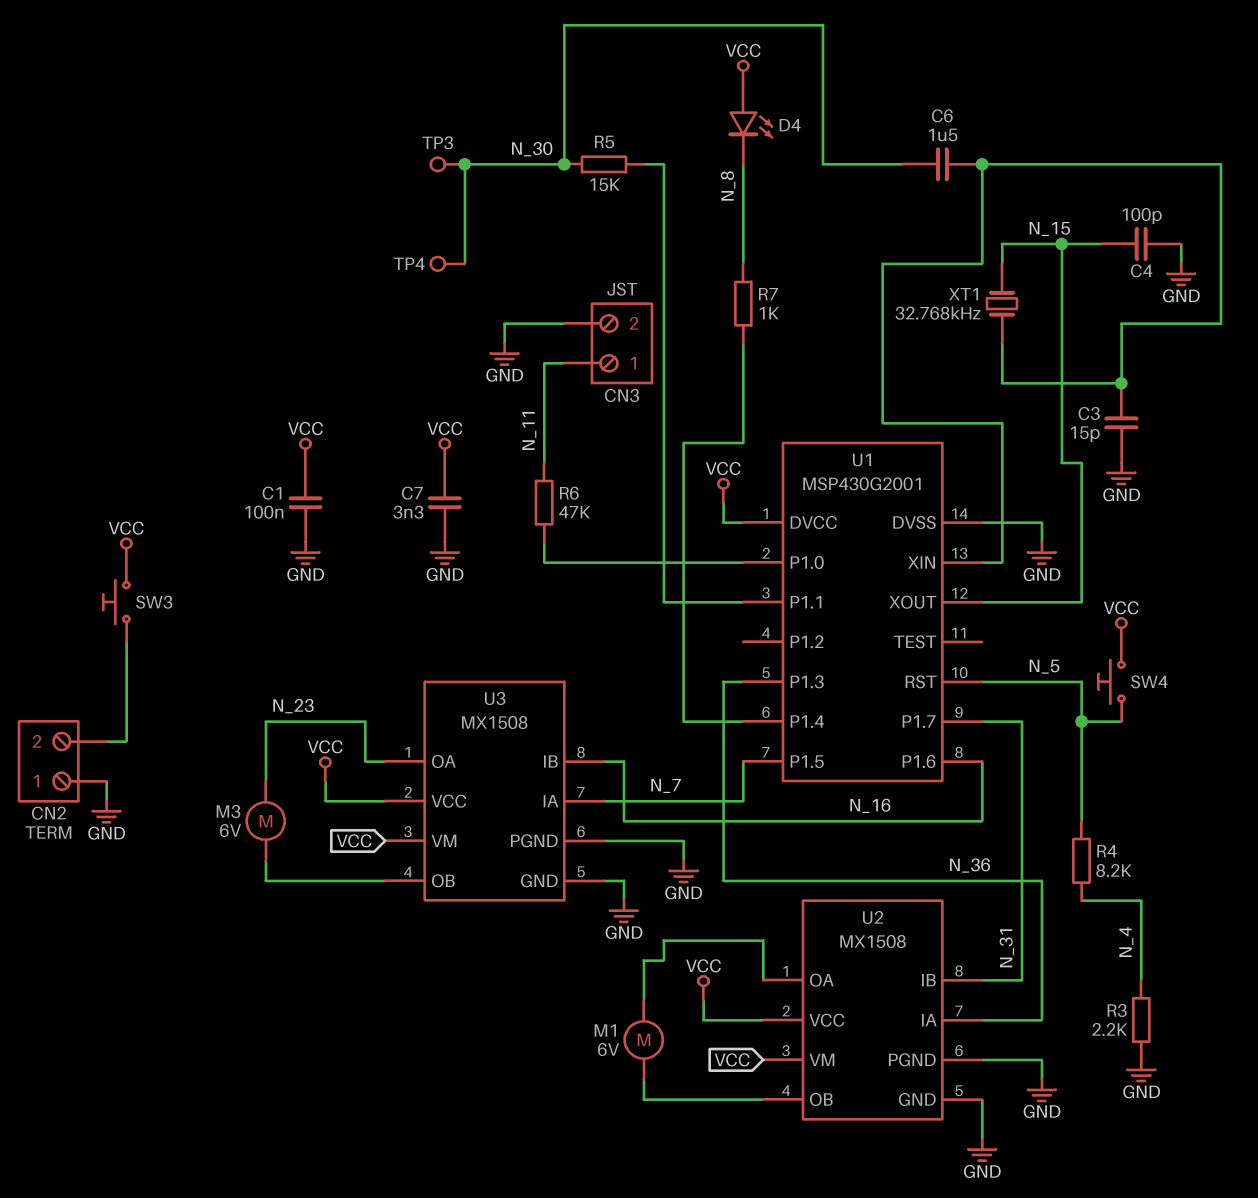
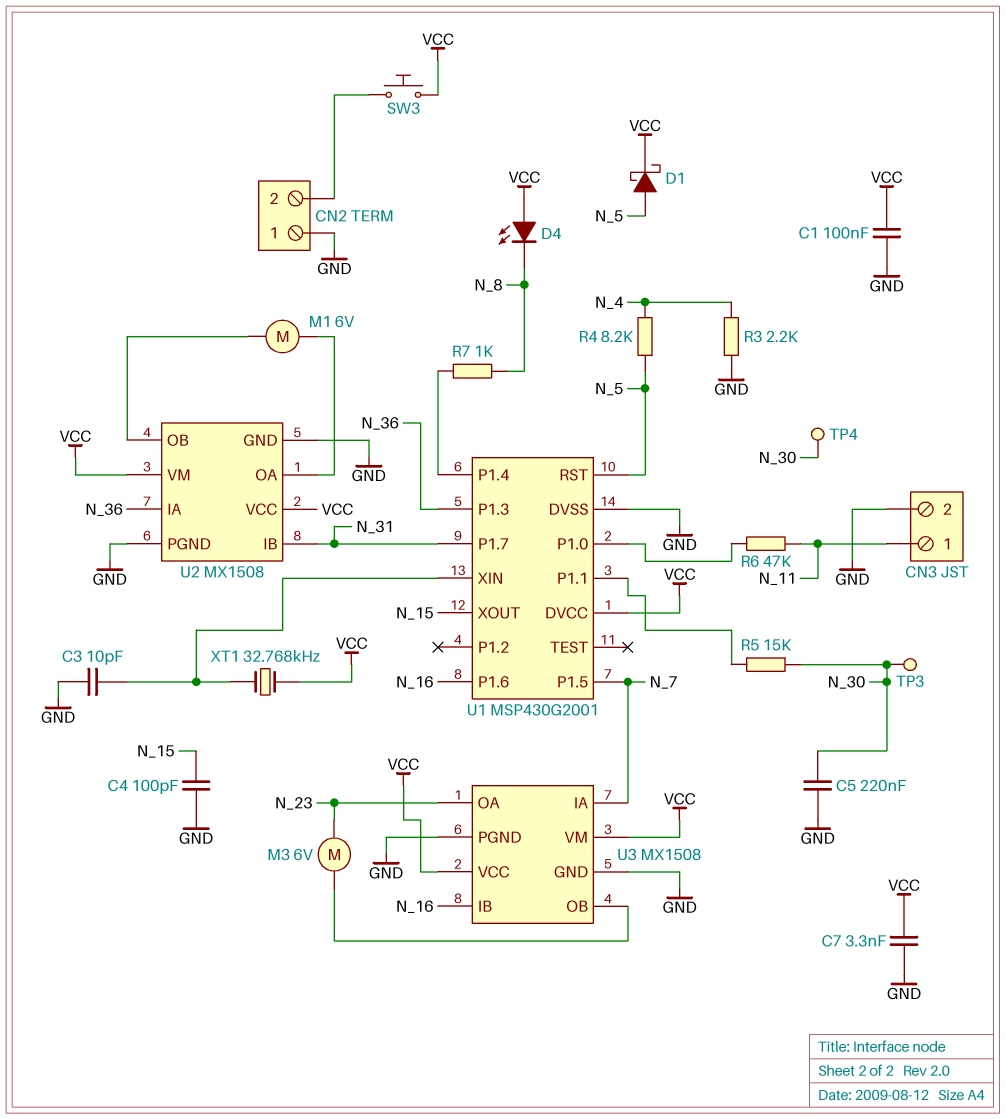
C3: 15pF (GND, U1/XIN) -> 10pF (GND, U1/XIN)
C5: none -> 220nF (GND, N_30)
C6: 1.5uF (N_30, U1/XIN) -> none
D1: none -> schottky (A N_5, K VCC)
SW4: button (N_5, VCC) -> none
XT1: 32.768kHz (N_15, U1/XIN) -> 32.768kHz (U1/XIN, VCC)

